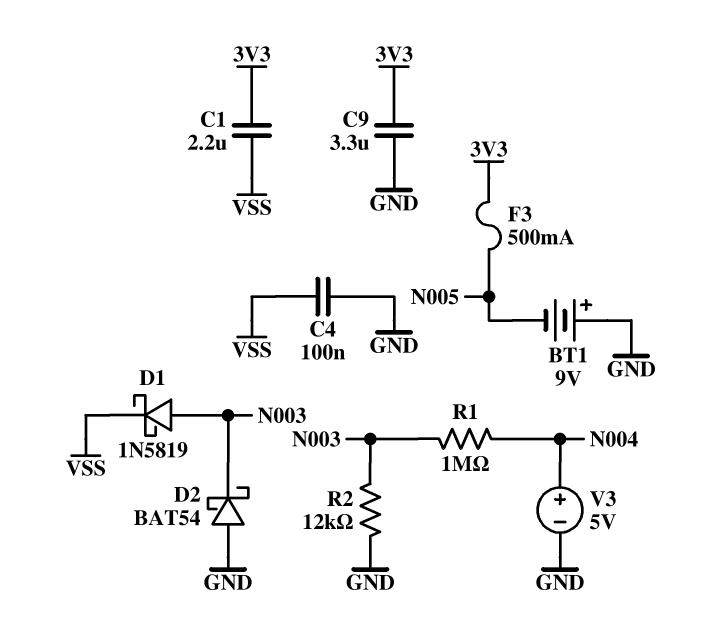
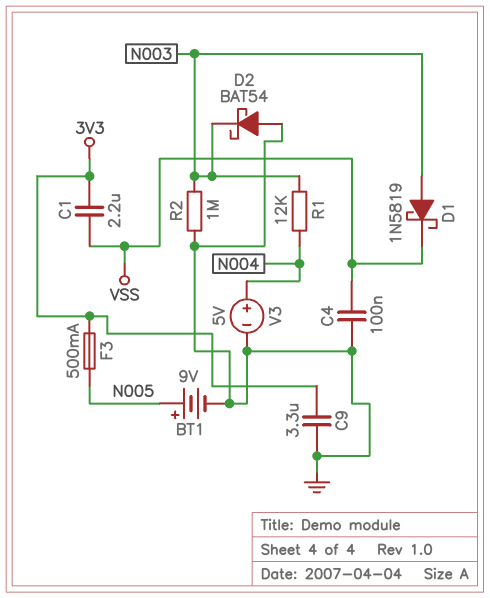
BT1: 9V (plus GND, minus N005) -> 9V (plus N005, minus GND)
R1: 1M (N003, N004) -> 12k (N003, N004)
R2: 12k (GND, N003) -> 1M (GND, N003)

